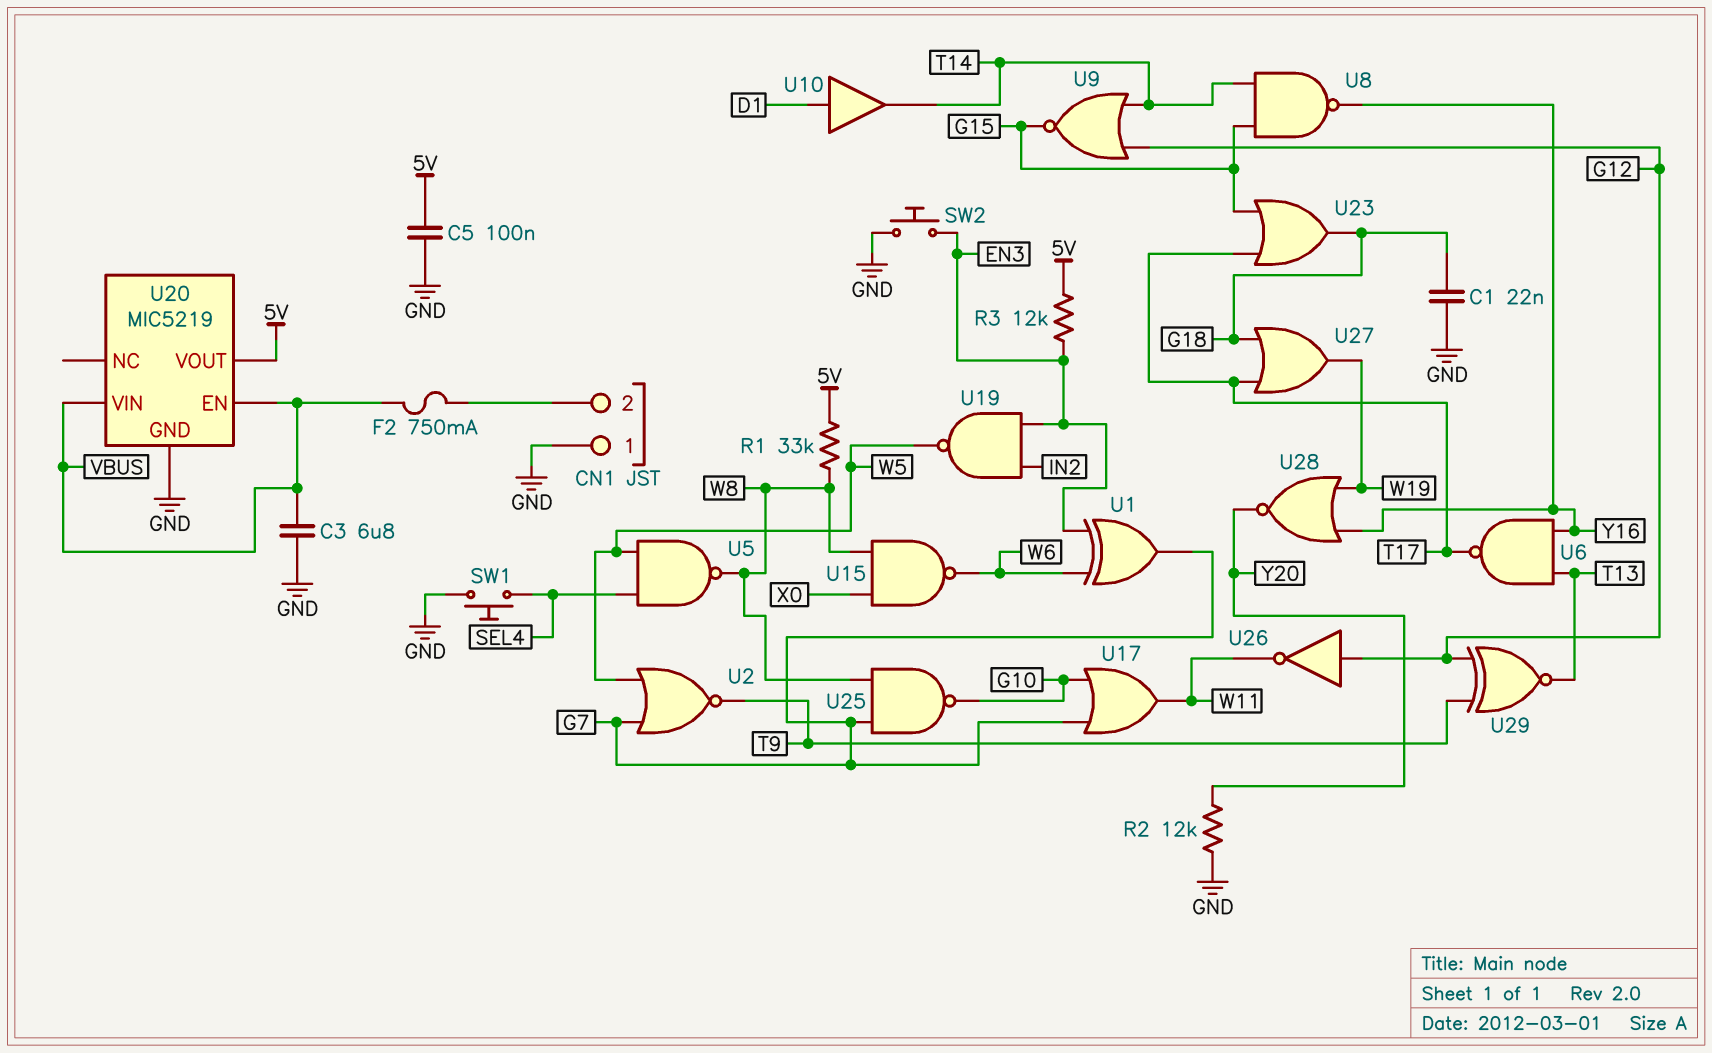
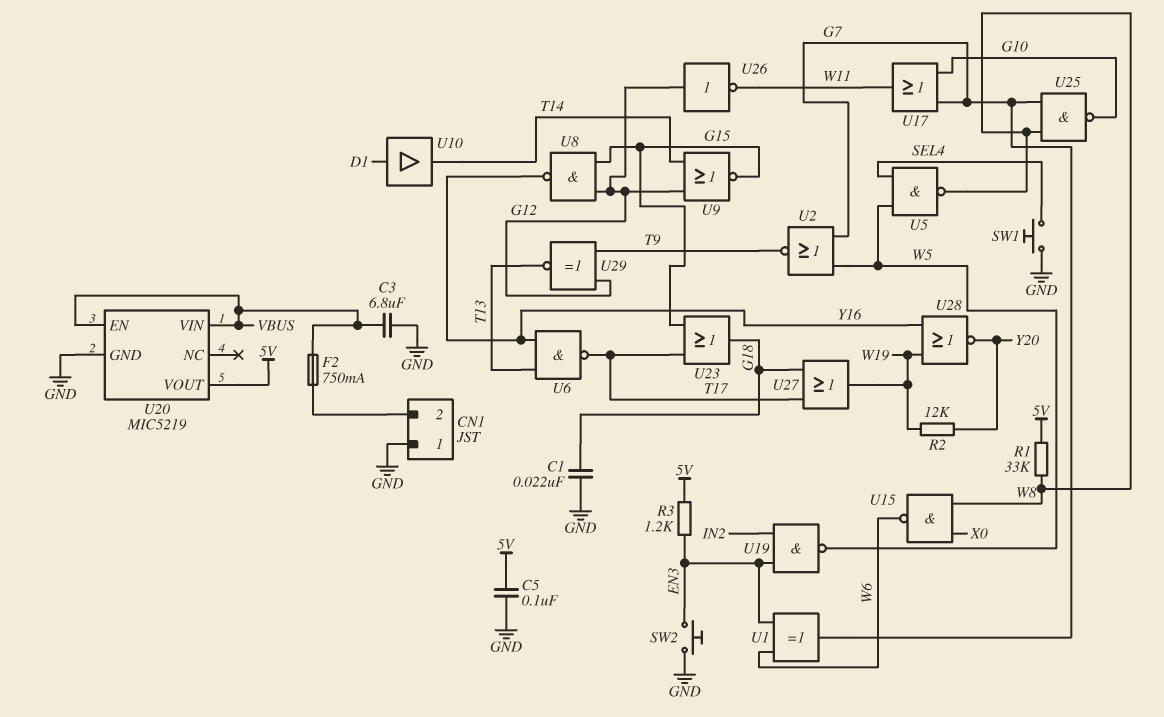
R2: 12k (GND, Y20) -> 12k (W19, Y20)
R3: 12k (5V, EN3) -> 1.2k (5V, EN3)
U8: NAND (in G15, in T14, out Y16) -> NAND (in G12, in G15, out Y16)

